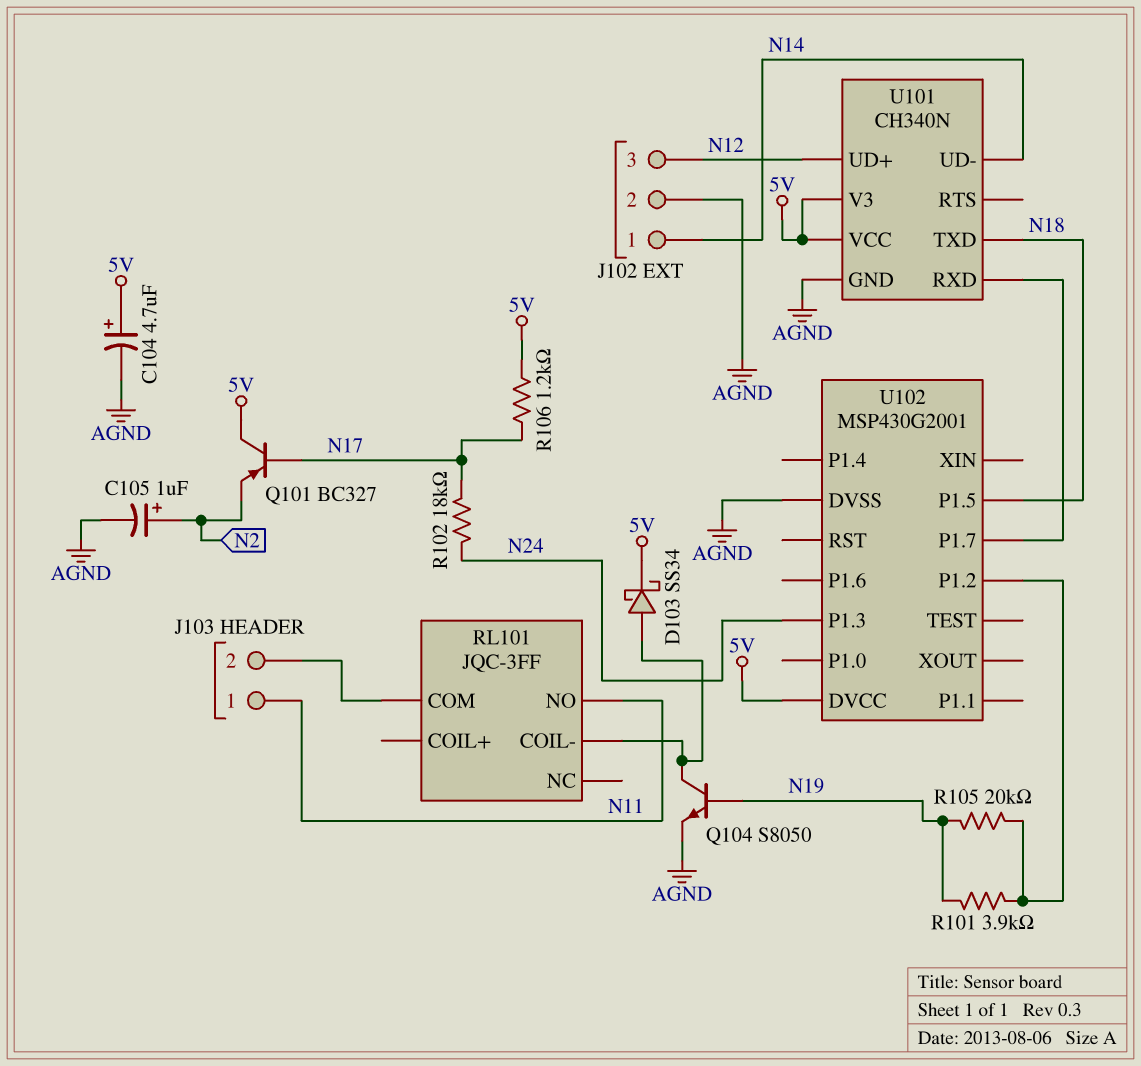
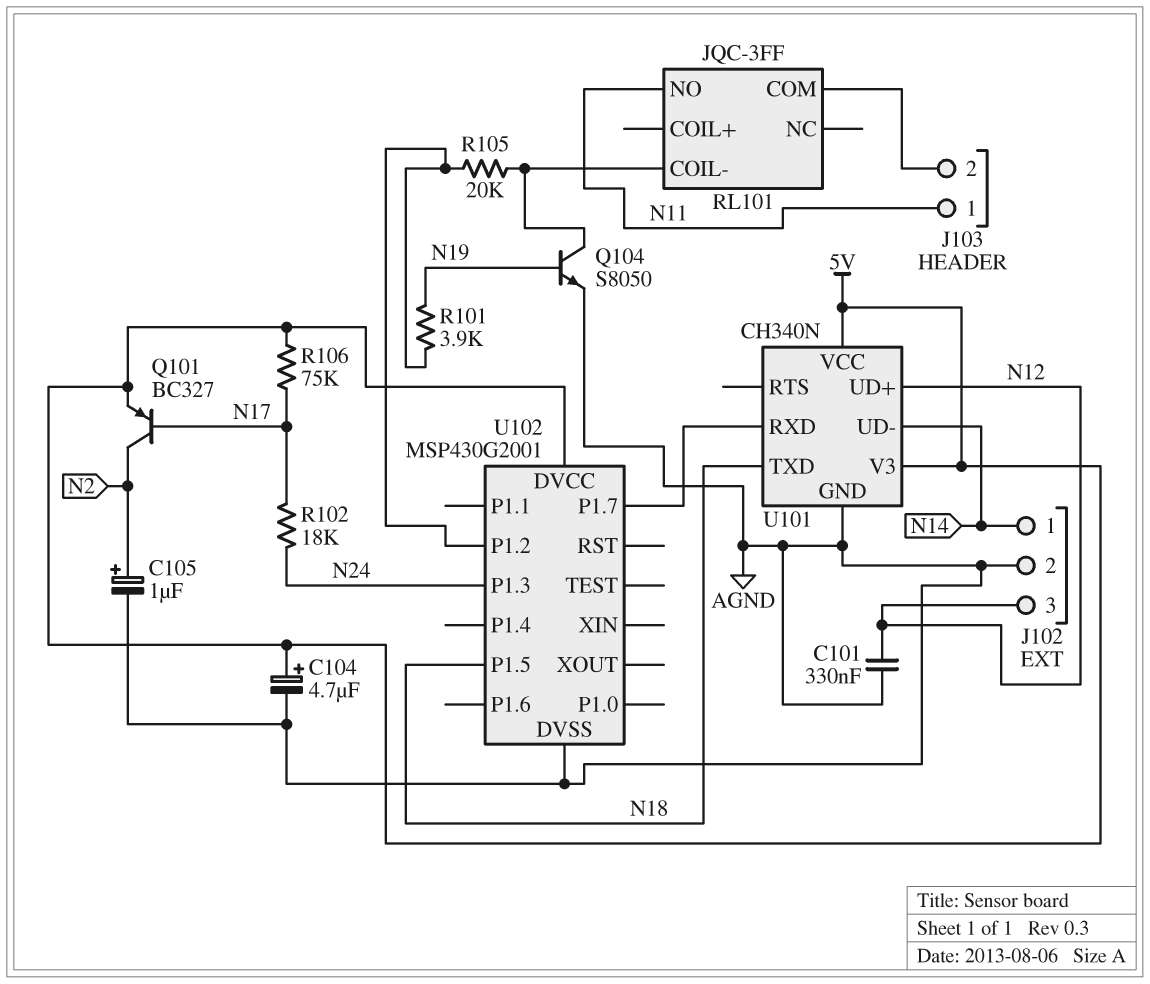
C101: none -> 330nF (AGND, N12)
D103: schottky SS34 (A RL101/COIL-, K 5V) -> none
Q101: PNP BC327 (B N17, C 5V, E N2) -> PNP BC327 (B N17, C N2, E 5V)
R105: 20k (N19, U102/P1.2) -> 20k (RL101/COIL-, U102/P1.2)
R106: 1.2k (5V, N17) -> 75k (5V, N17)

